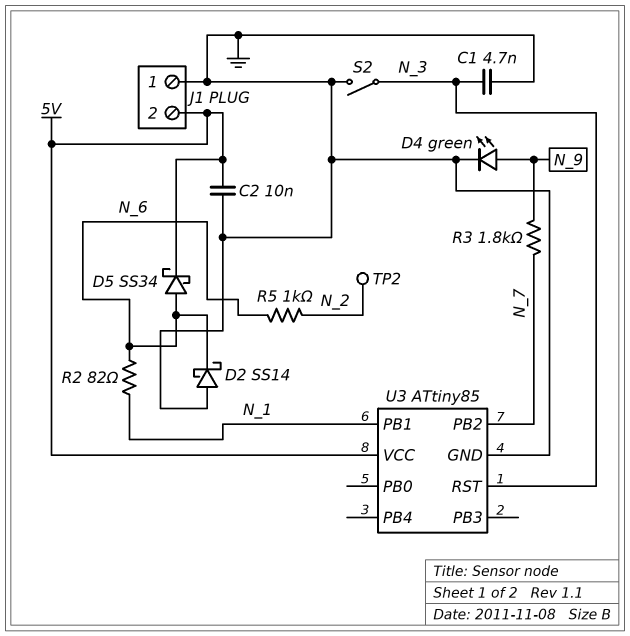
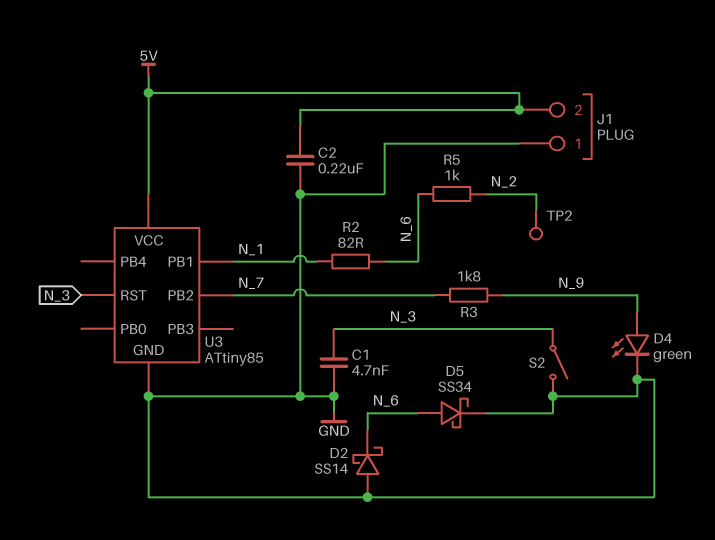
C2: 10nF (5V, GND) -> 220nF (5V, GND)
D5: schottky SS34 (A N_6, K 5V) -> schottky SS34 (A N_6, K GND)

